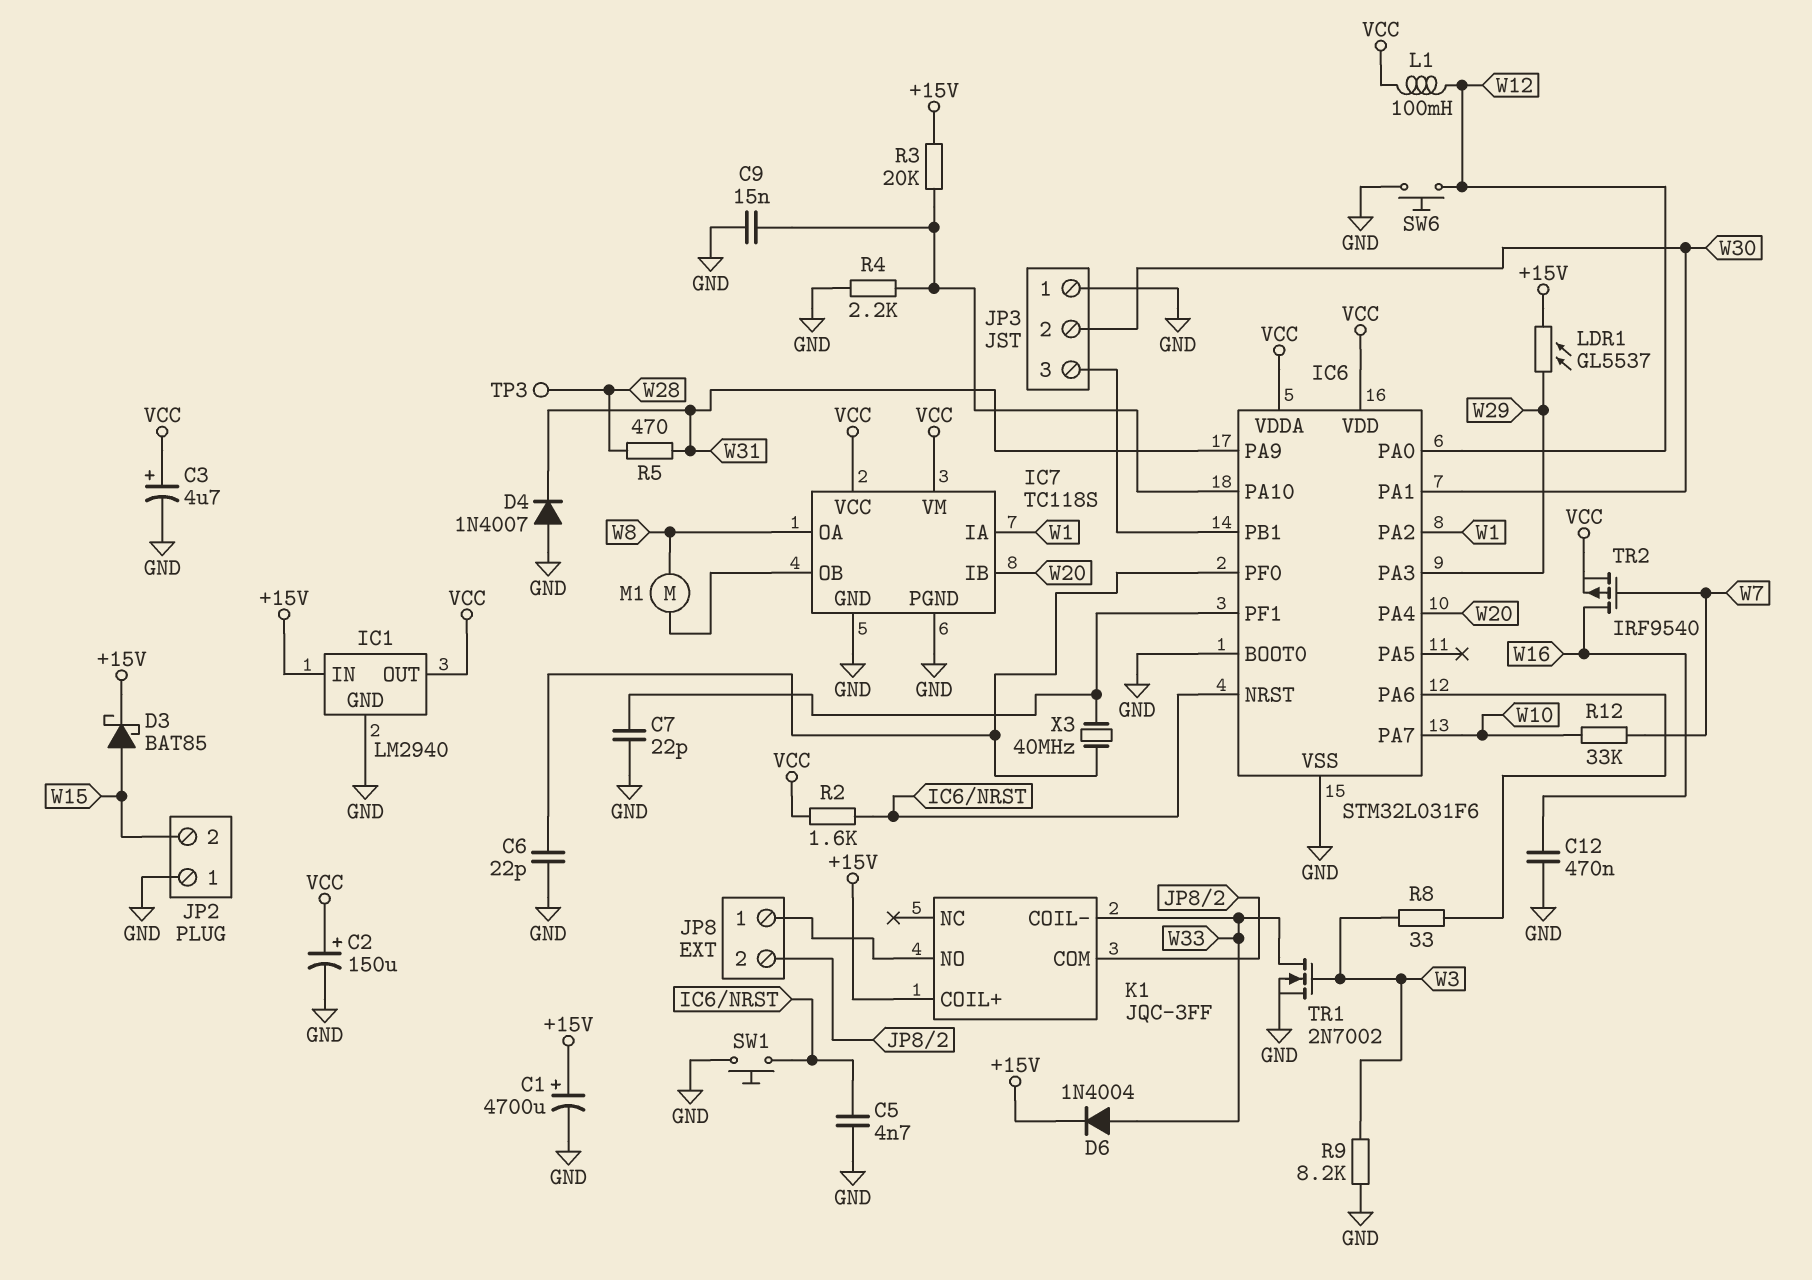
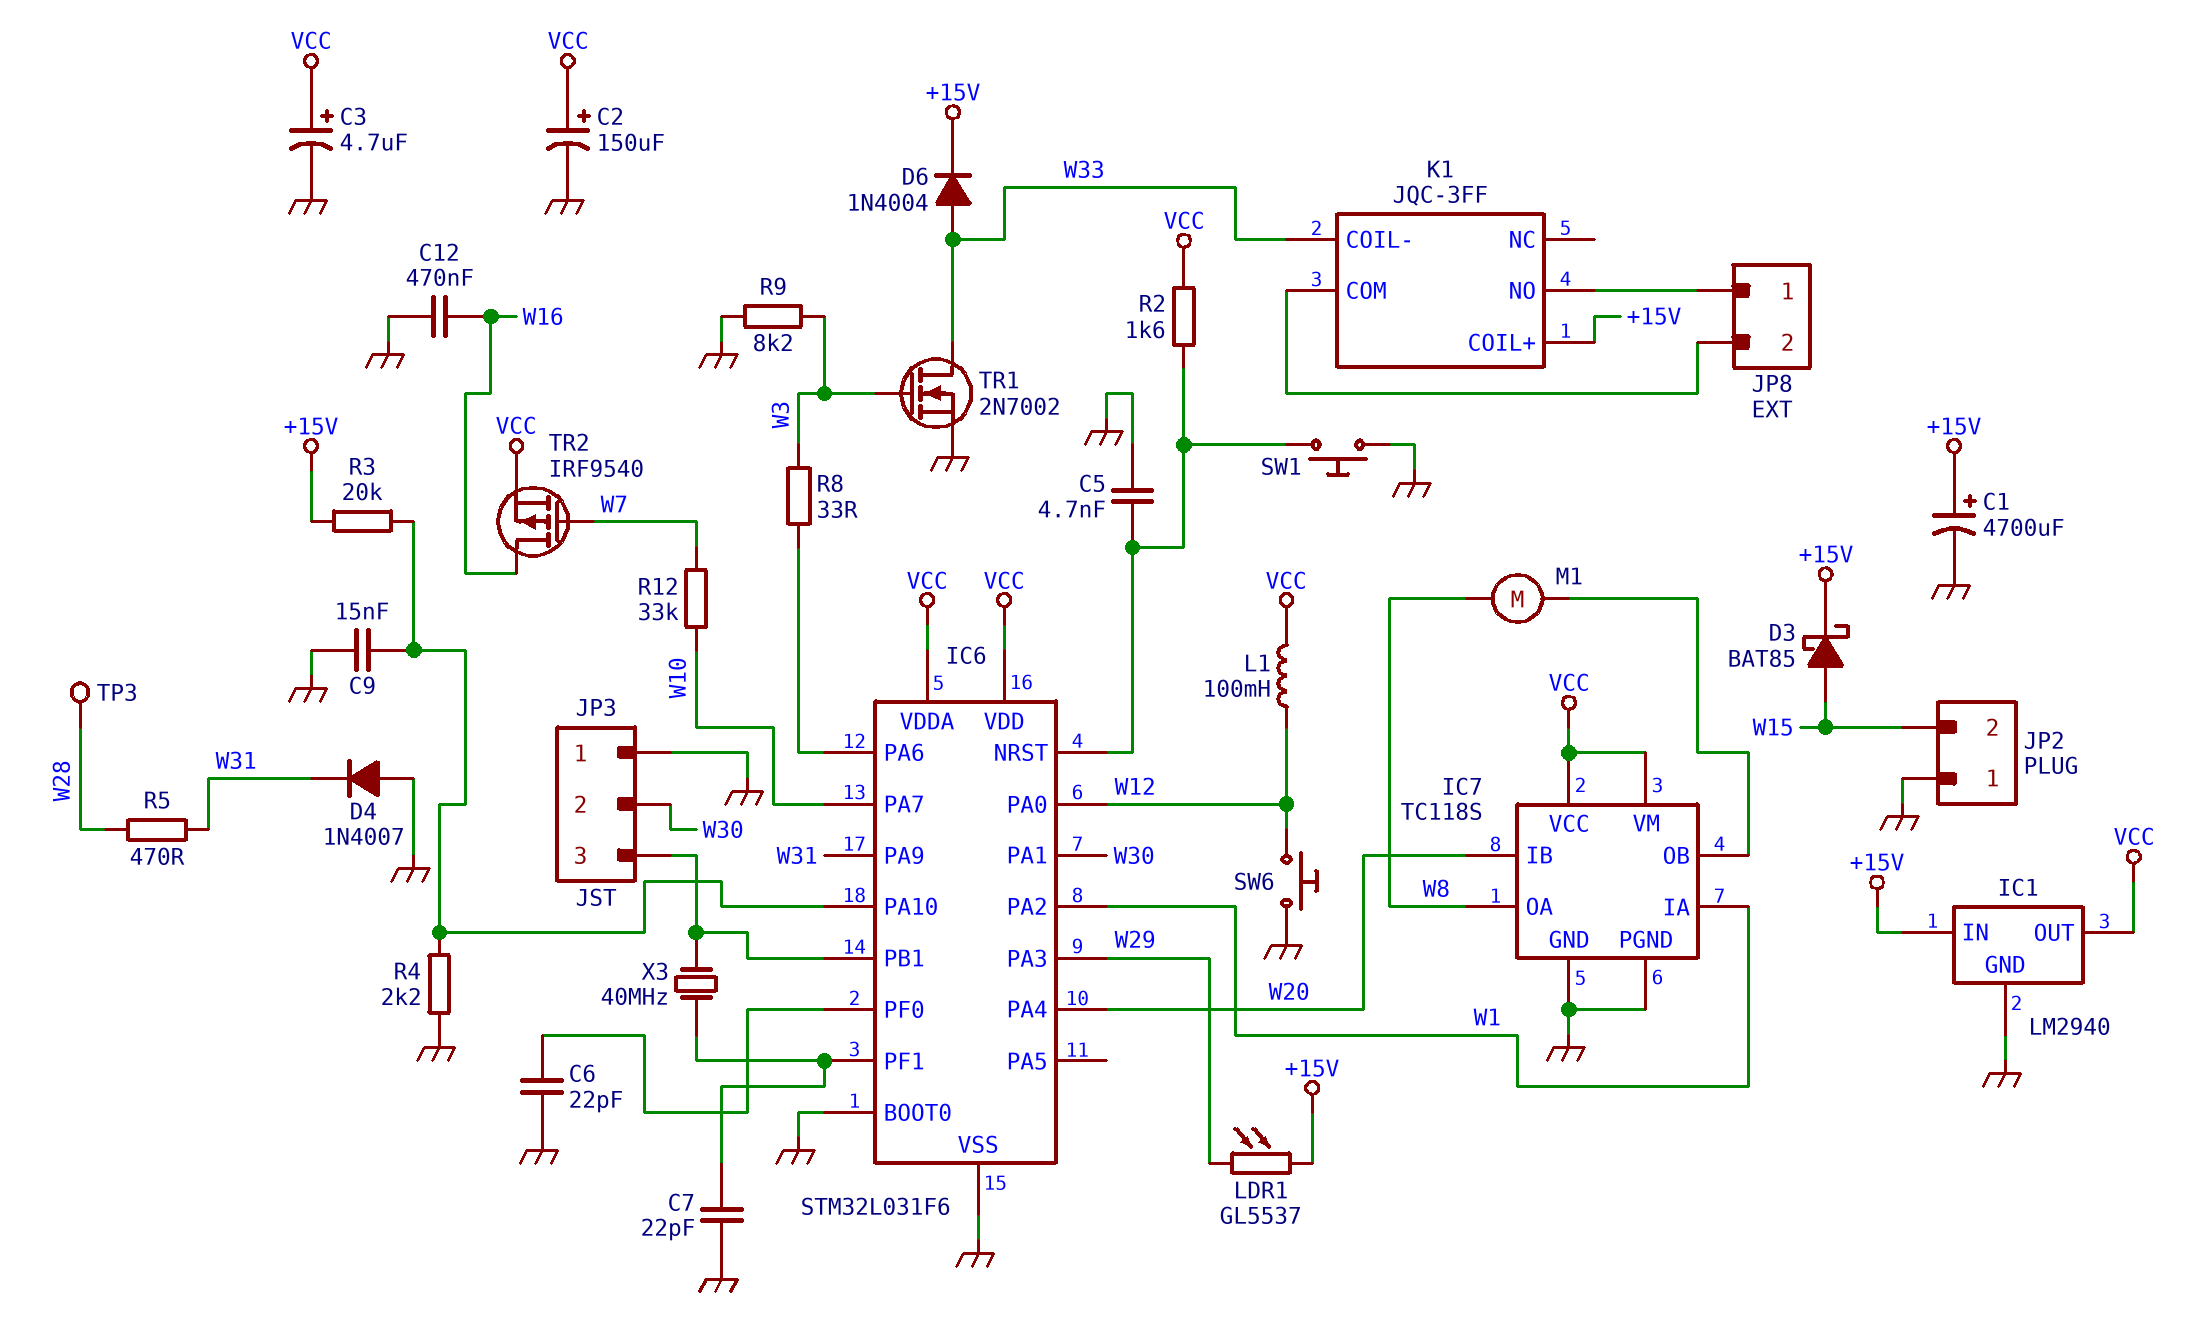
X3: 40MHz (IC6/PF0, IC6/PF1) -> 40MHz (IC6/PB1, IC6/PF1)

